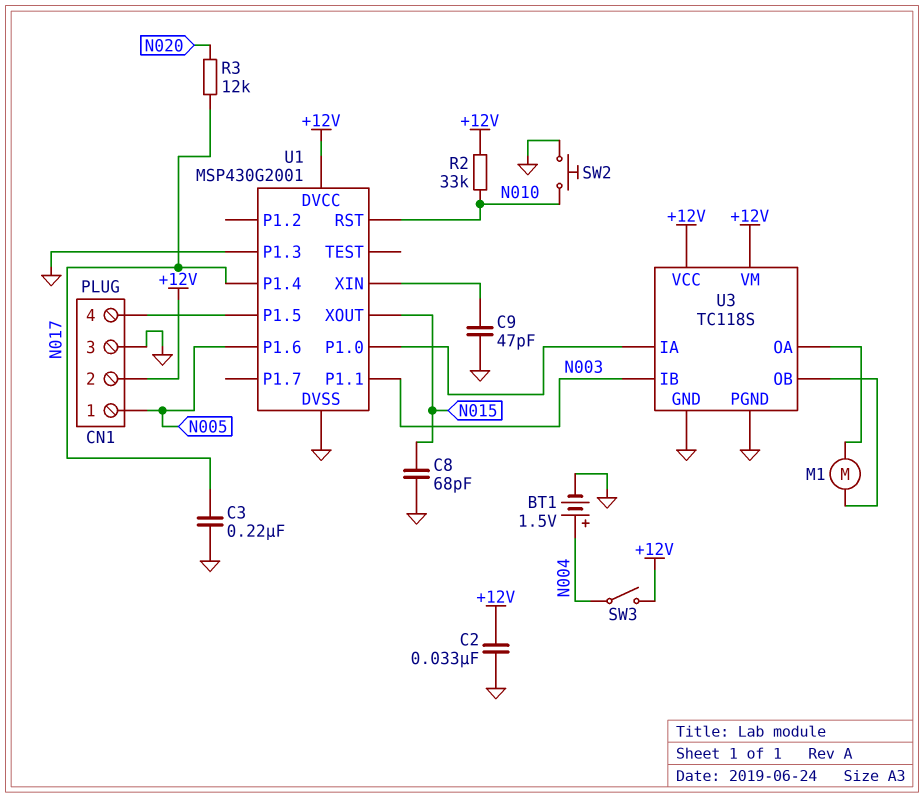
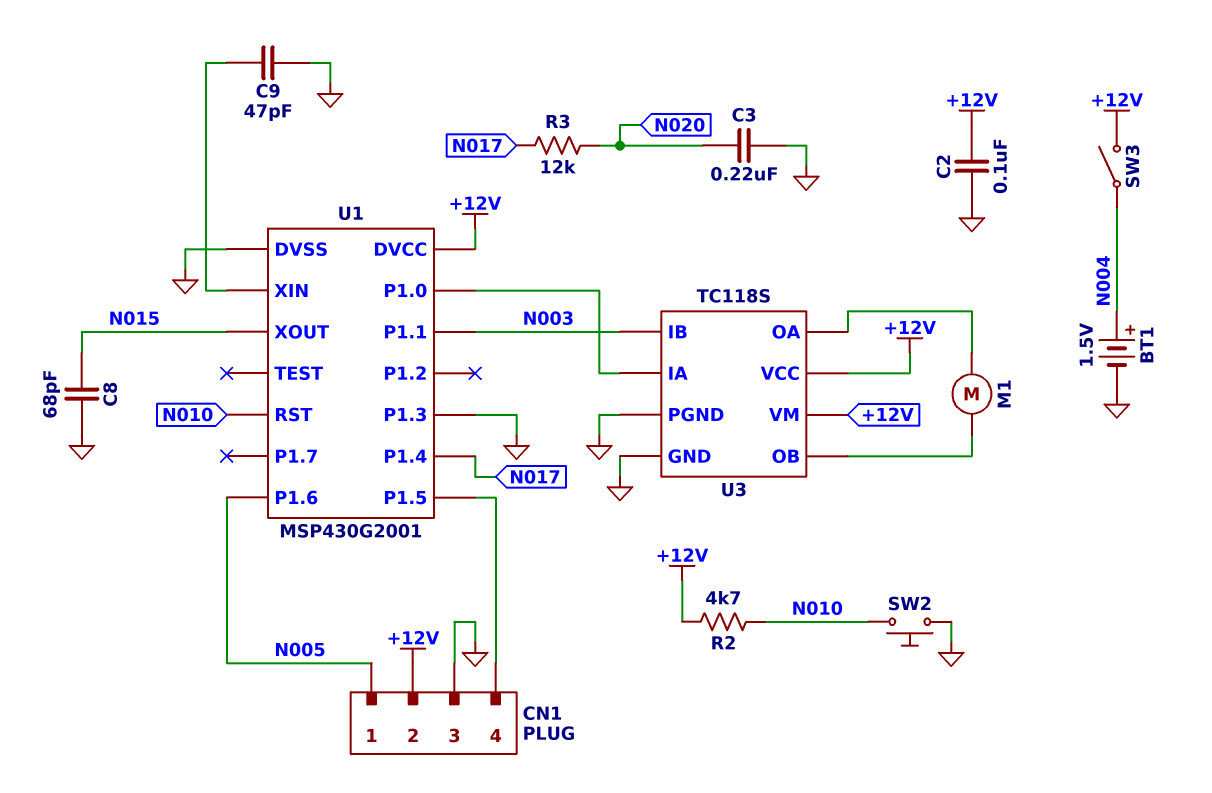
C2: 33nF (+12V, GND) -> 100nF (+12V, GND)
C3: 220nF (GND, N017) -> 220nF (GND, N020)
R2: 33k (+12V, N010) -> 4.7k (+12V, N010)

